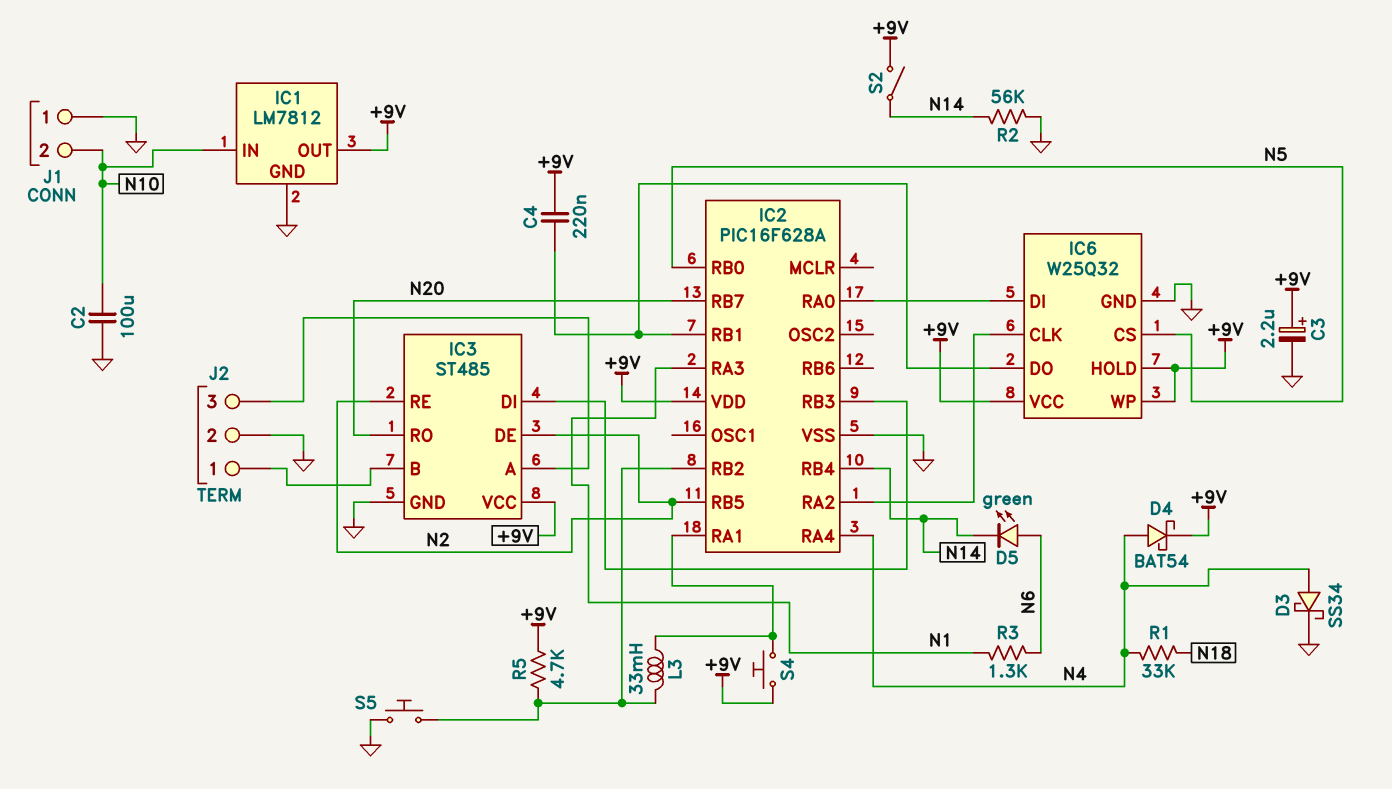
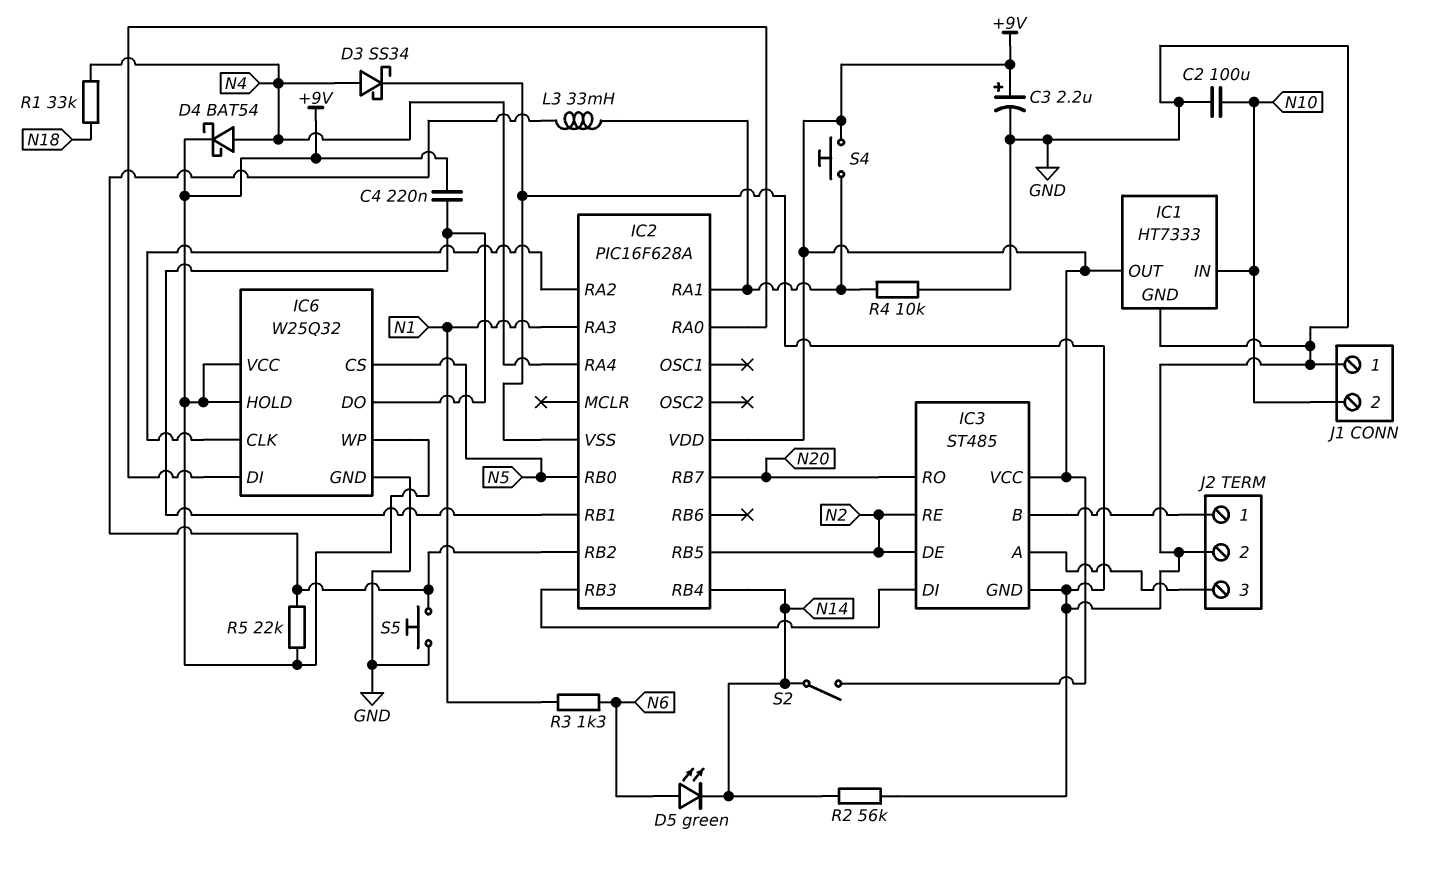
IC1: LM7812 -> HT7333
R4: none -> 10k (GND, IC2/RA1)
R5: 4.7k (+9V, IC2/RB2) -> 22k (+9V, IC2/RB2)

